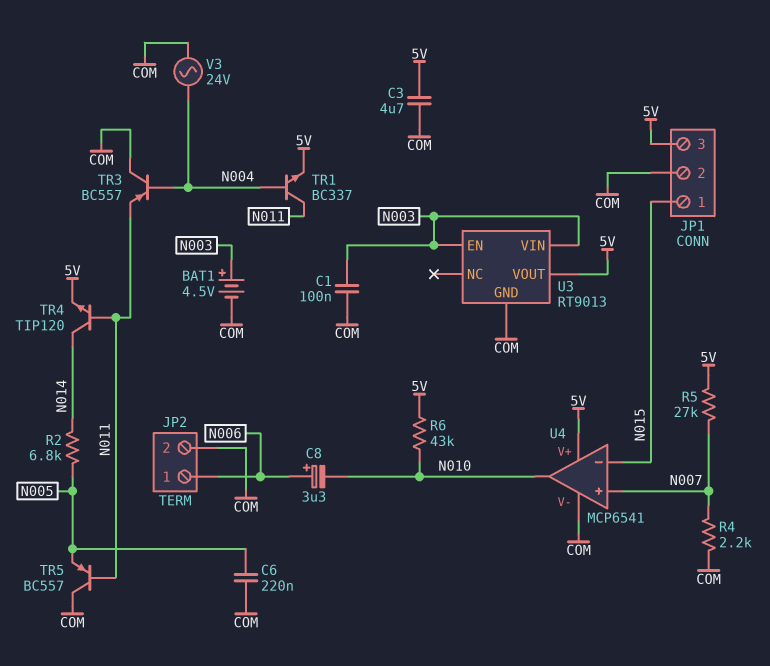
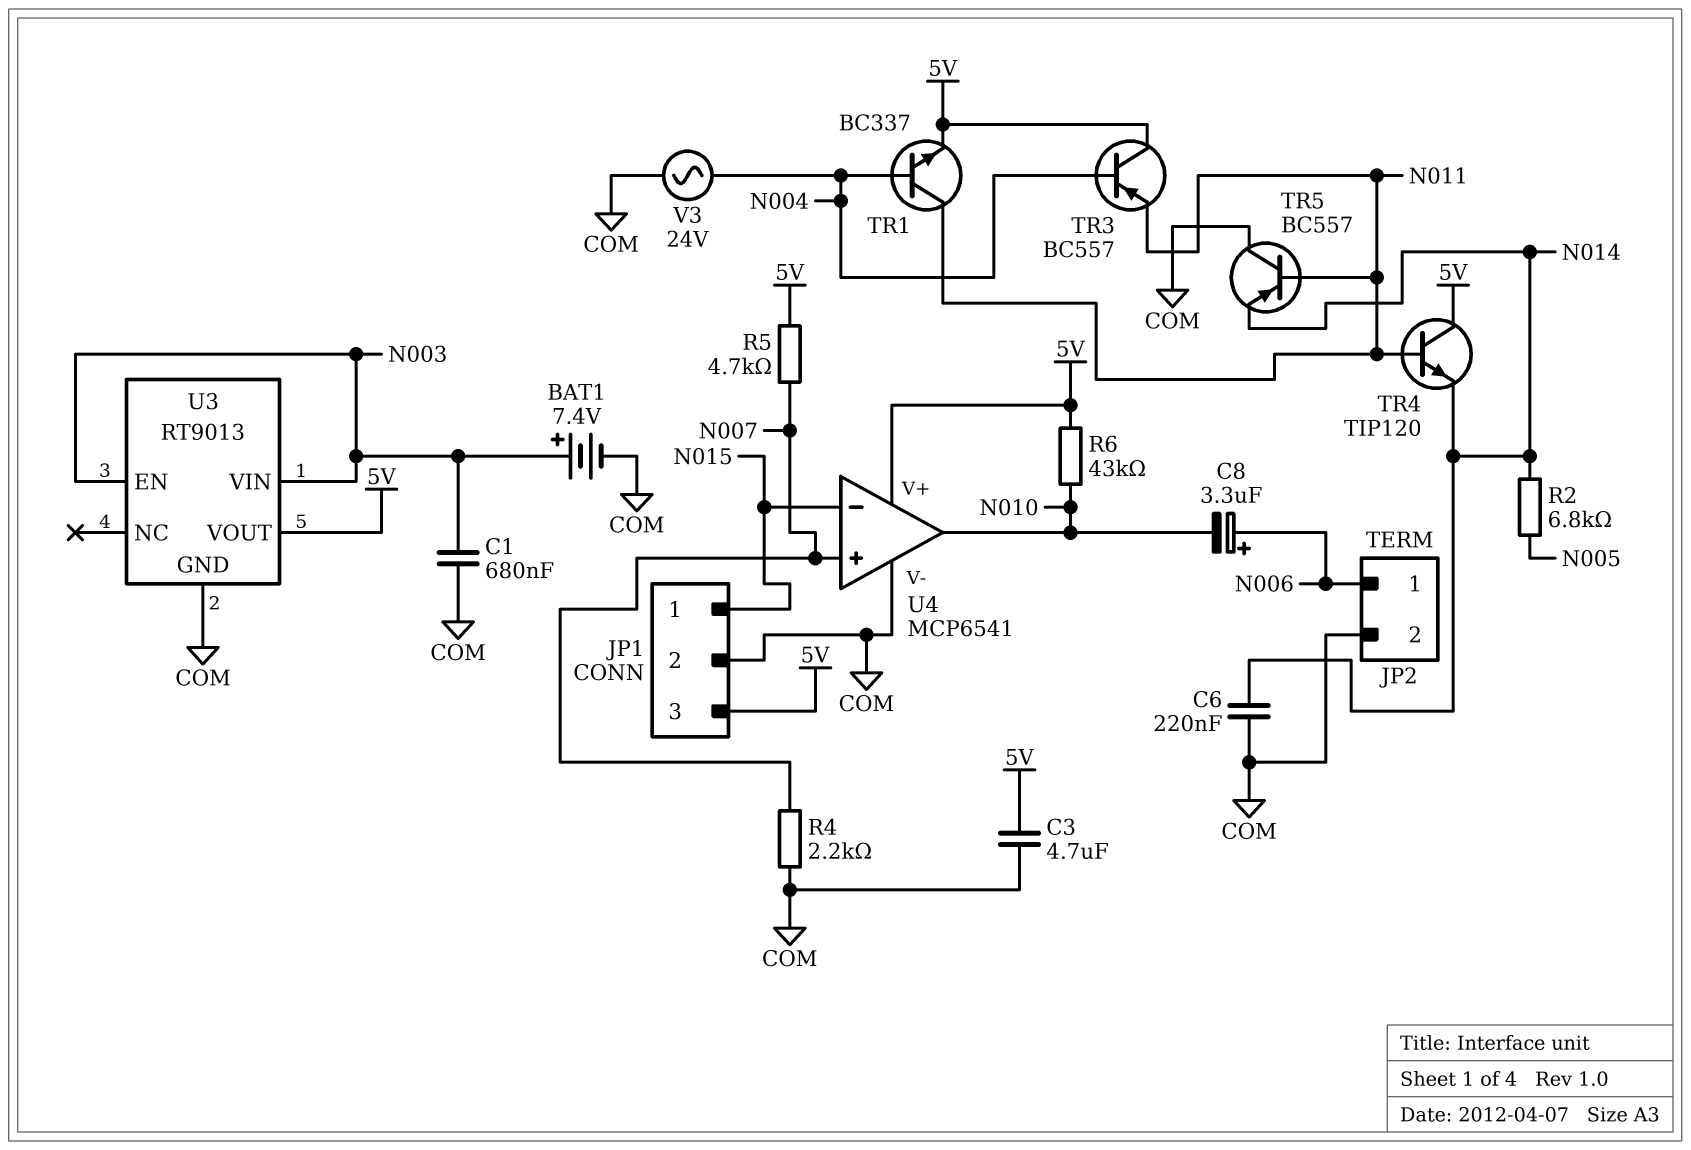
BAT1: 4.5V (plus N003, minus COM) -> 7.4V (plus N003, minus COM)
C1: 100nF (COM, N003) -> 680nF (COM, N003)
C6: 220nF (COM, N005) -> 220nF (COM, N014)
R5: 27k (5V, N007) -> 4.7k (5V, N007)
TR3: PNP BC557 (B N004, C COM, E N011) -> PNP BC557 (B N004, C 5V, E N011)
TR4: NPN TIP120 (B N011, C N014, E 5V) -> NPN TIP120 (B N011, C 5V, E N014)
TR5: PNP BC557 (B N011, C COM, E N005) -> PNP BC557 (B N011, C COM, E N014)

